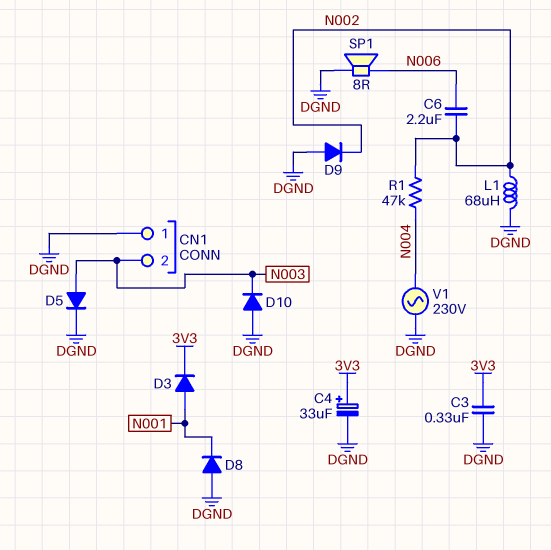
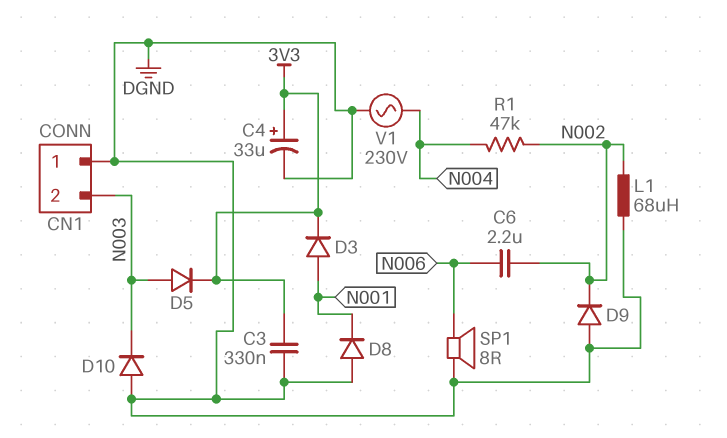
D5: diode (A N003, K DGND) -> diode (A N003, K 3V3)

